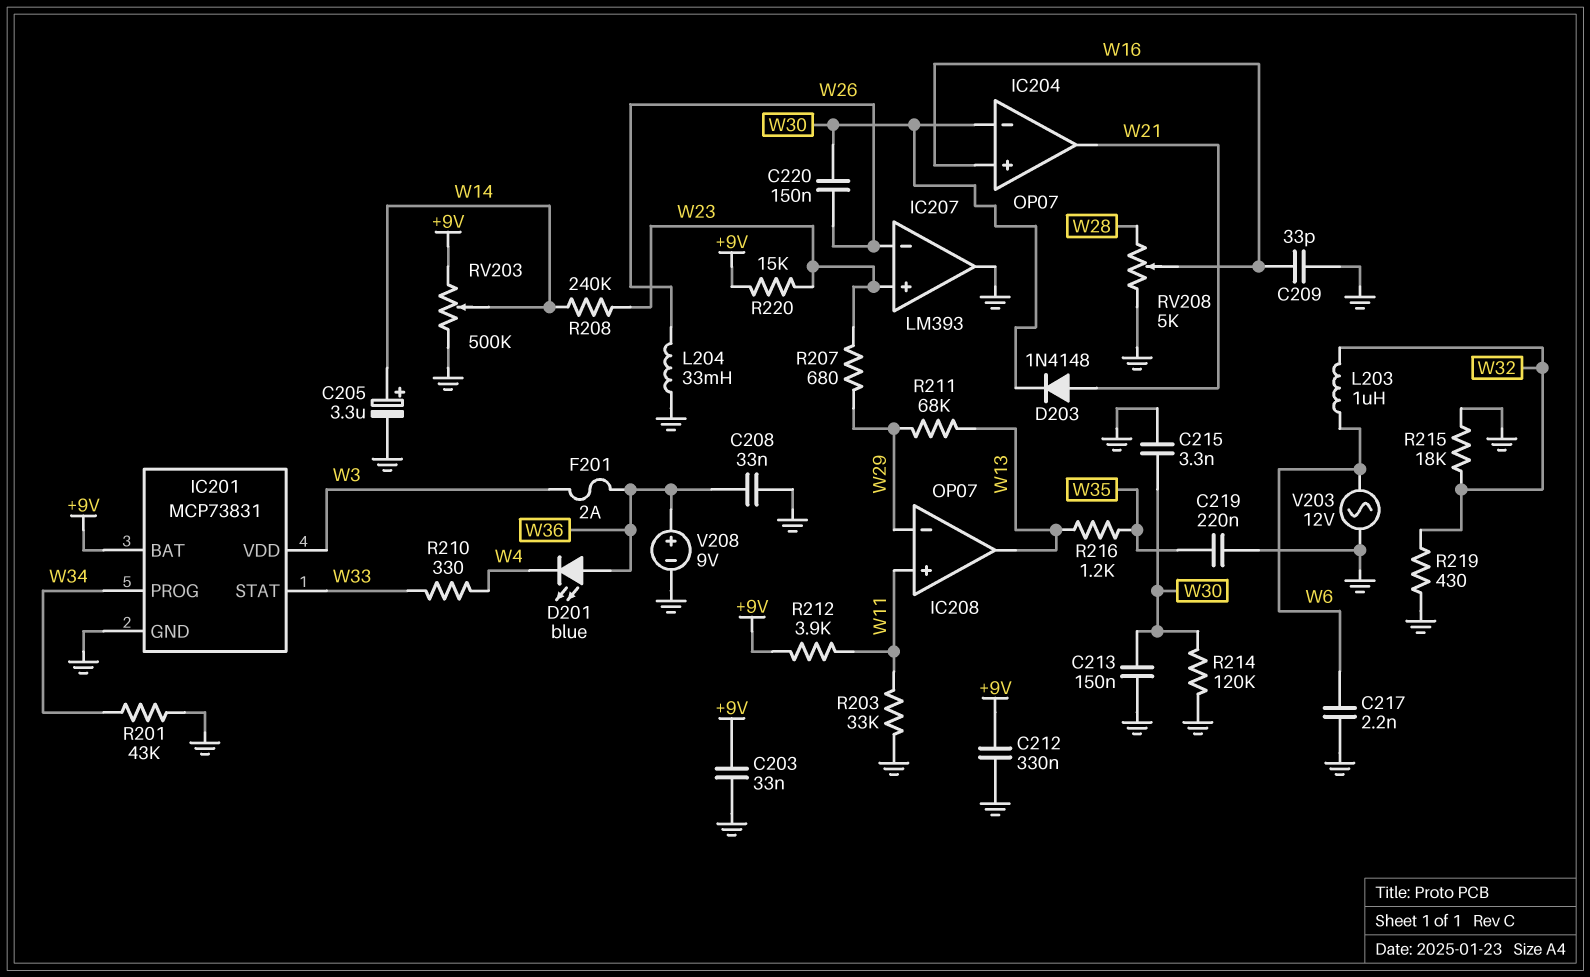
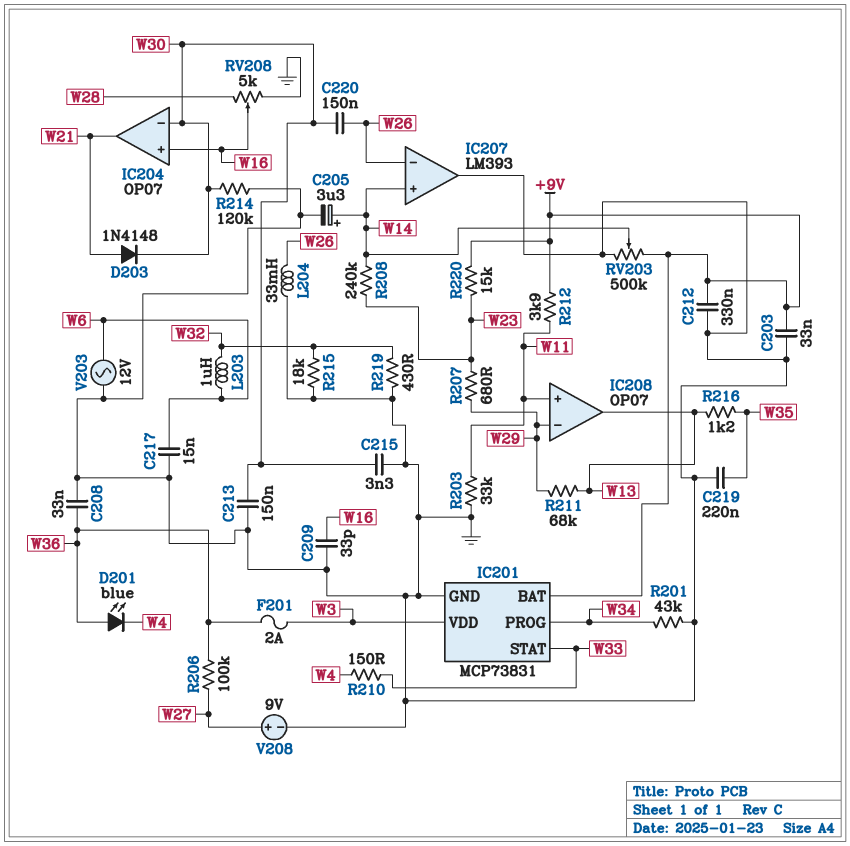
C217: 2.2nF (GND, W6) -> 15nF (GND, W6)
IC207 pin in+: W23 -> W14
R206: none -> 100k (W27, W36)
R210: 330 (W4, W33) -> 150 (W4, W33)
V208: 9V (plus W36, minus GND) -> 9V (plus W27, minus GND)

